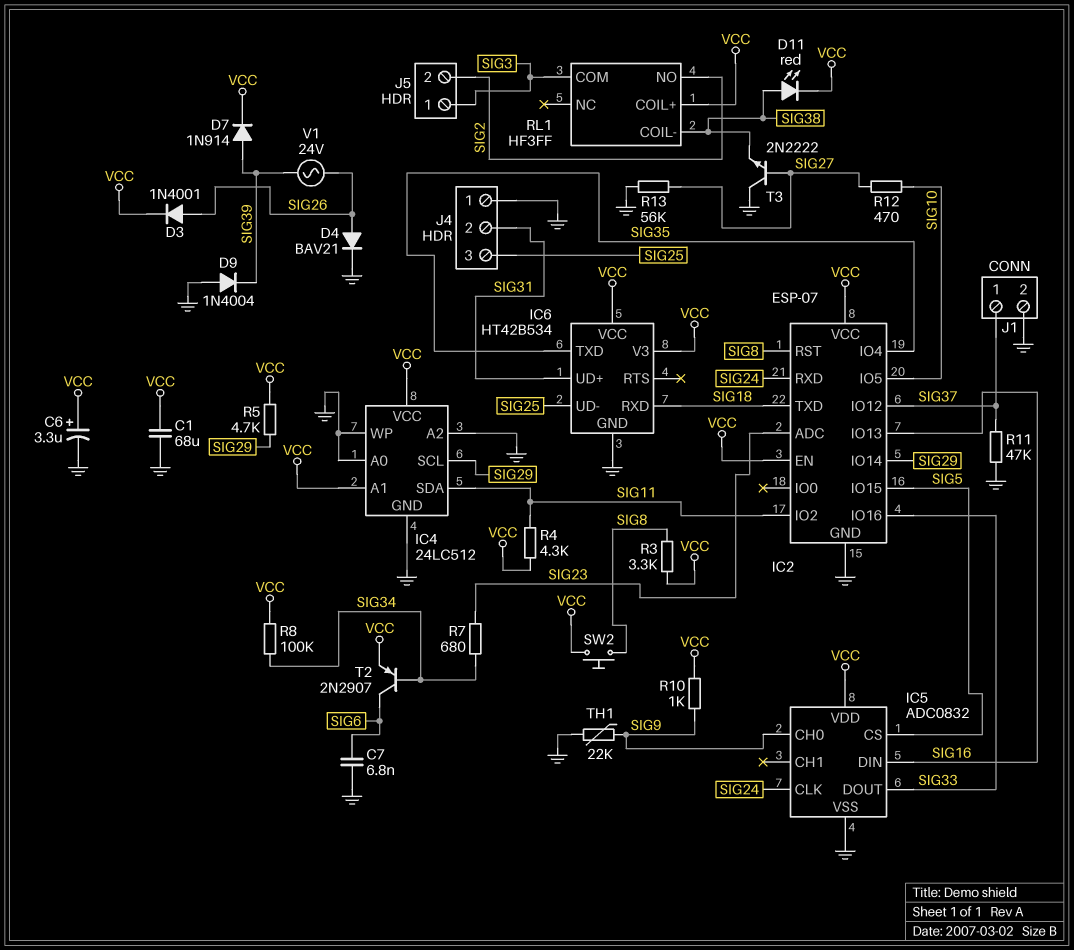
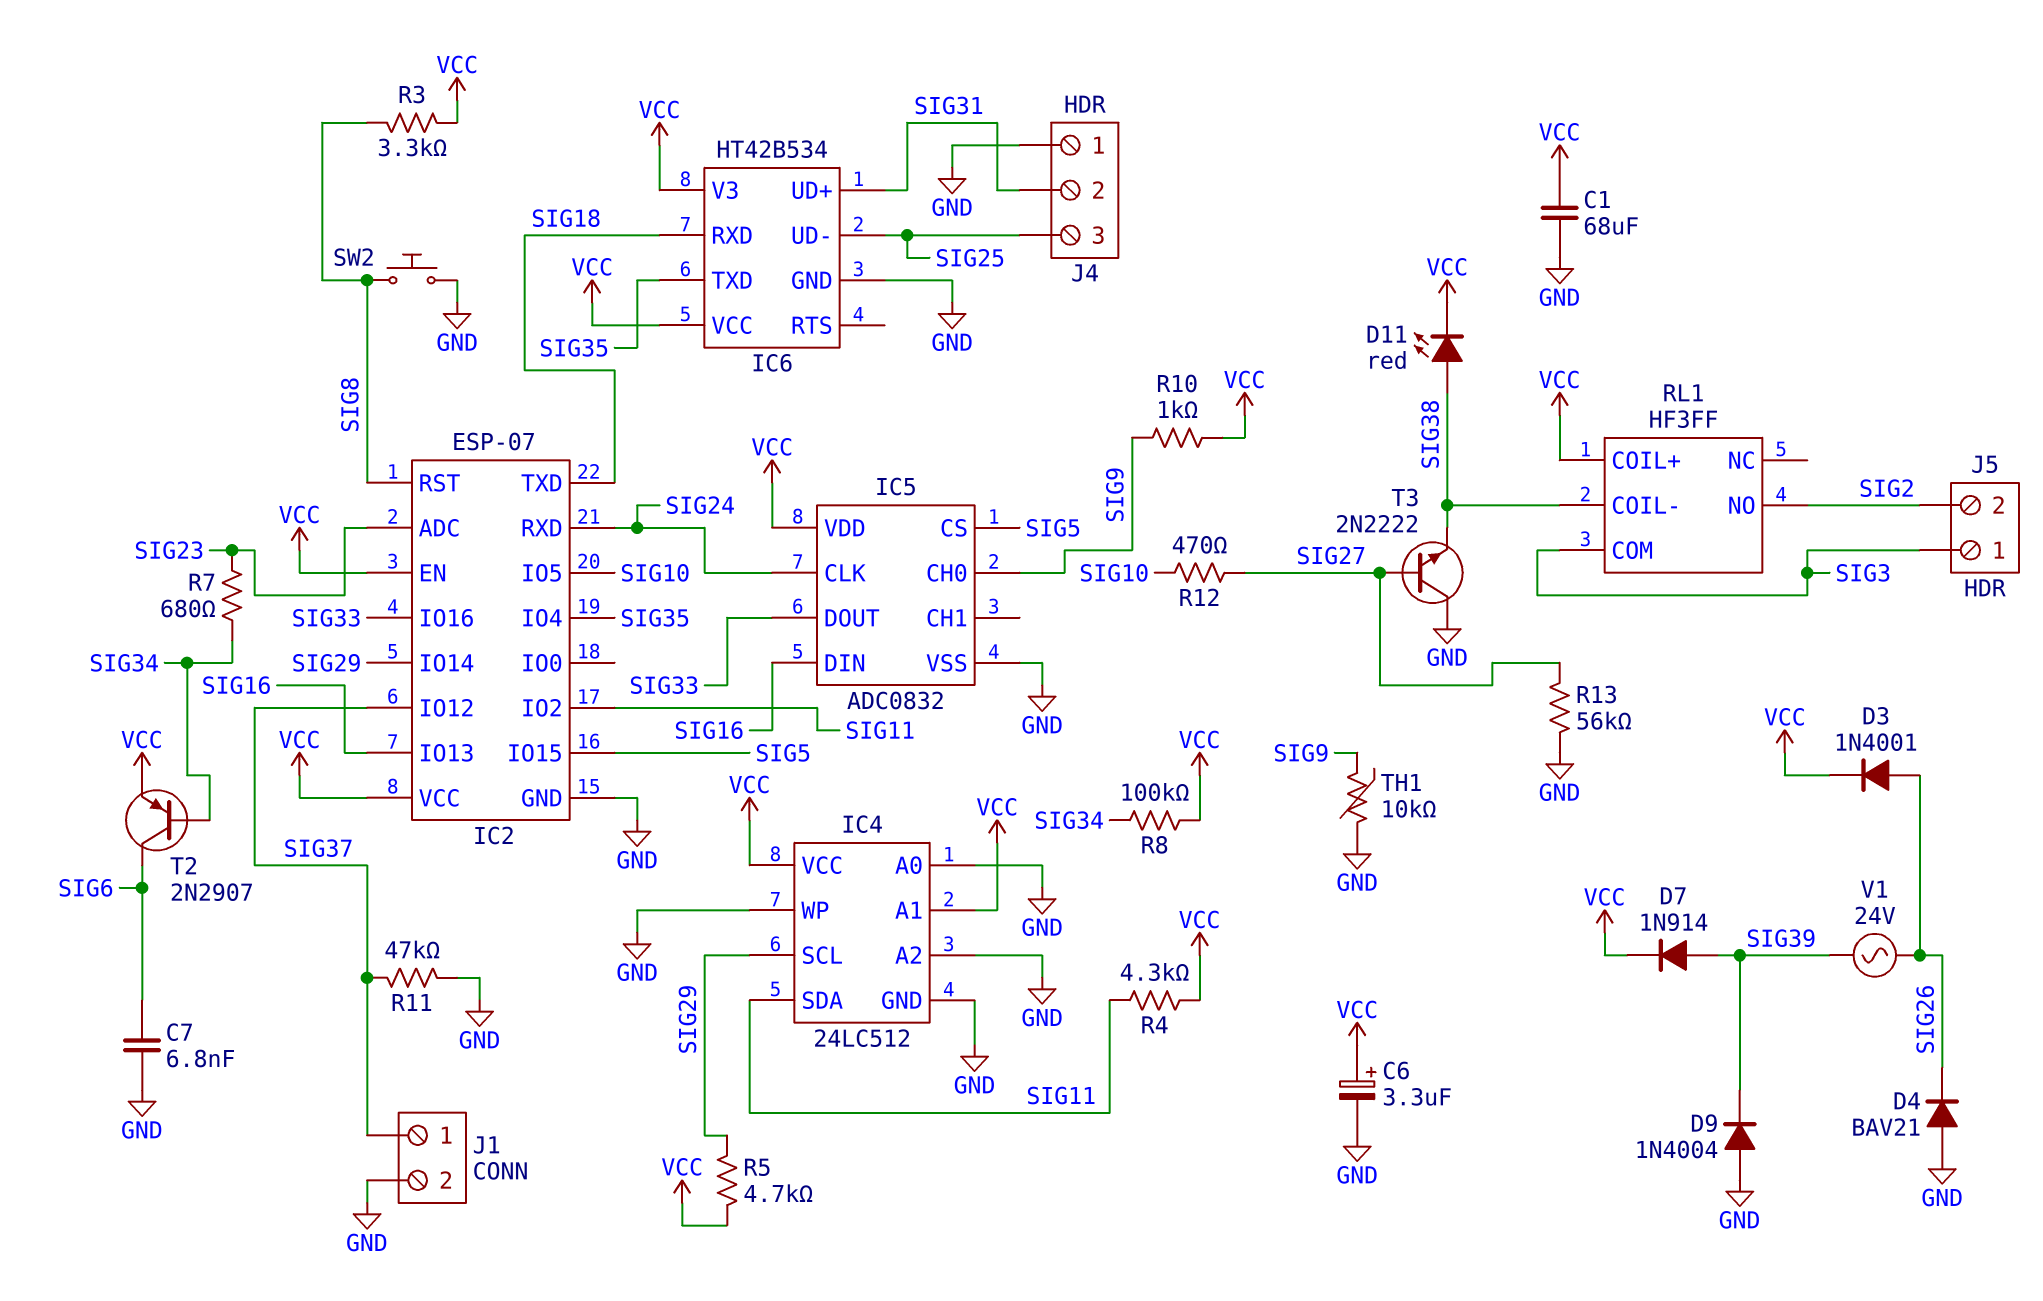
D4: diode BAV21 (A SIG26, K GND) -> diode BAV21 (A GND, K SIG26)
SW2: button (SIG8, VCC) -> button (GND, SIG8)
TH1: 22k (GND, SIG9) -> 10k (GND, SIG9)

